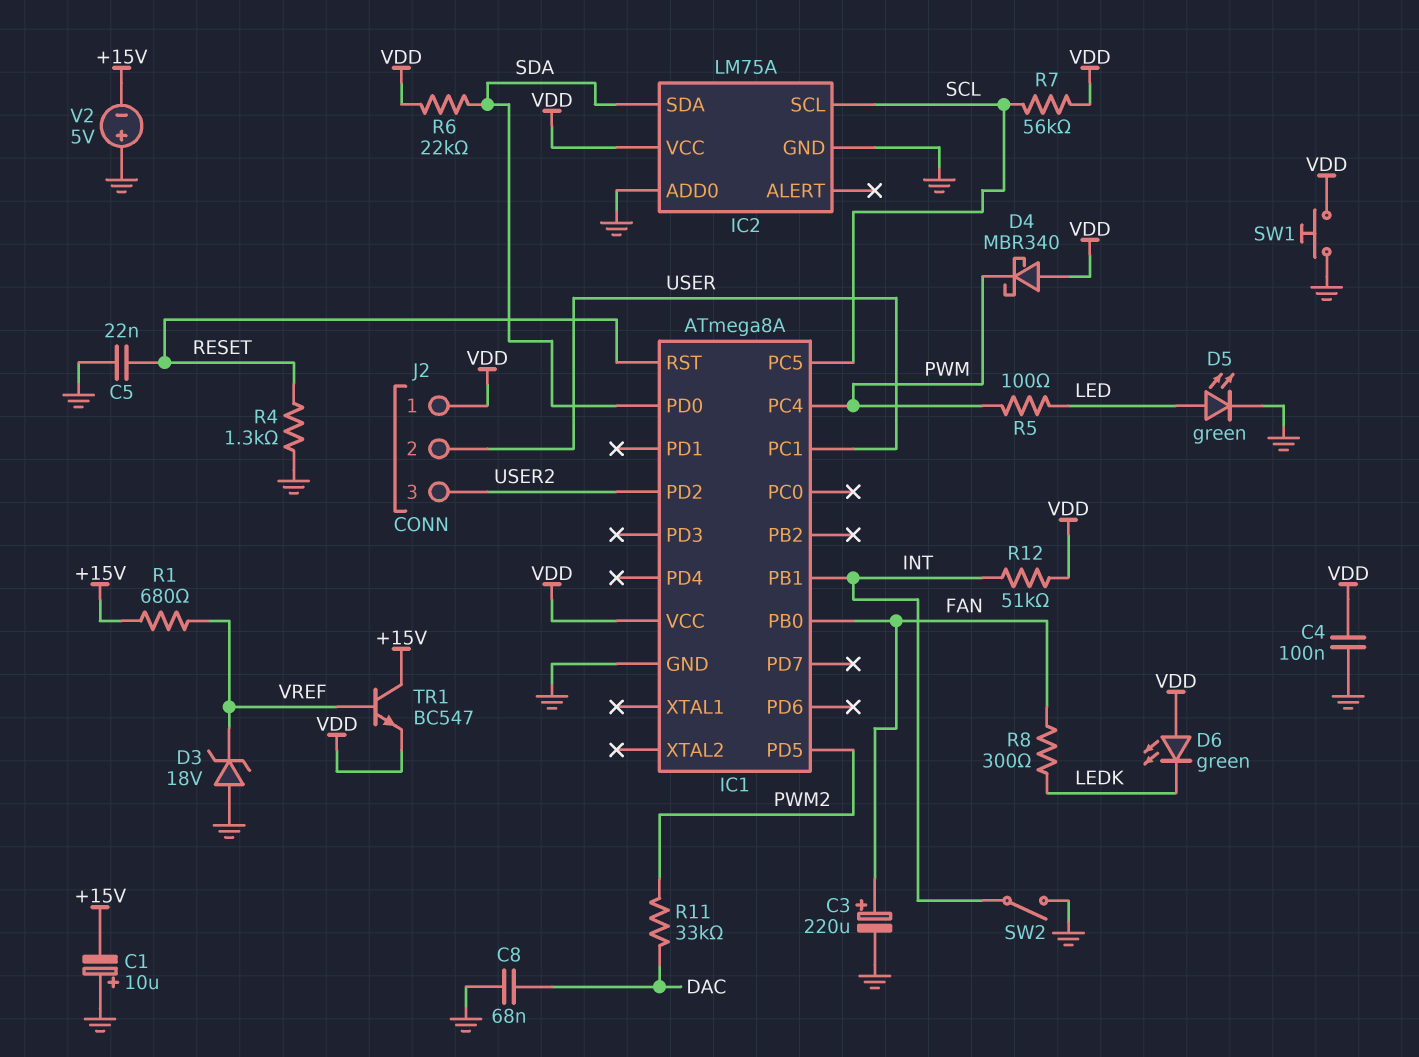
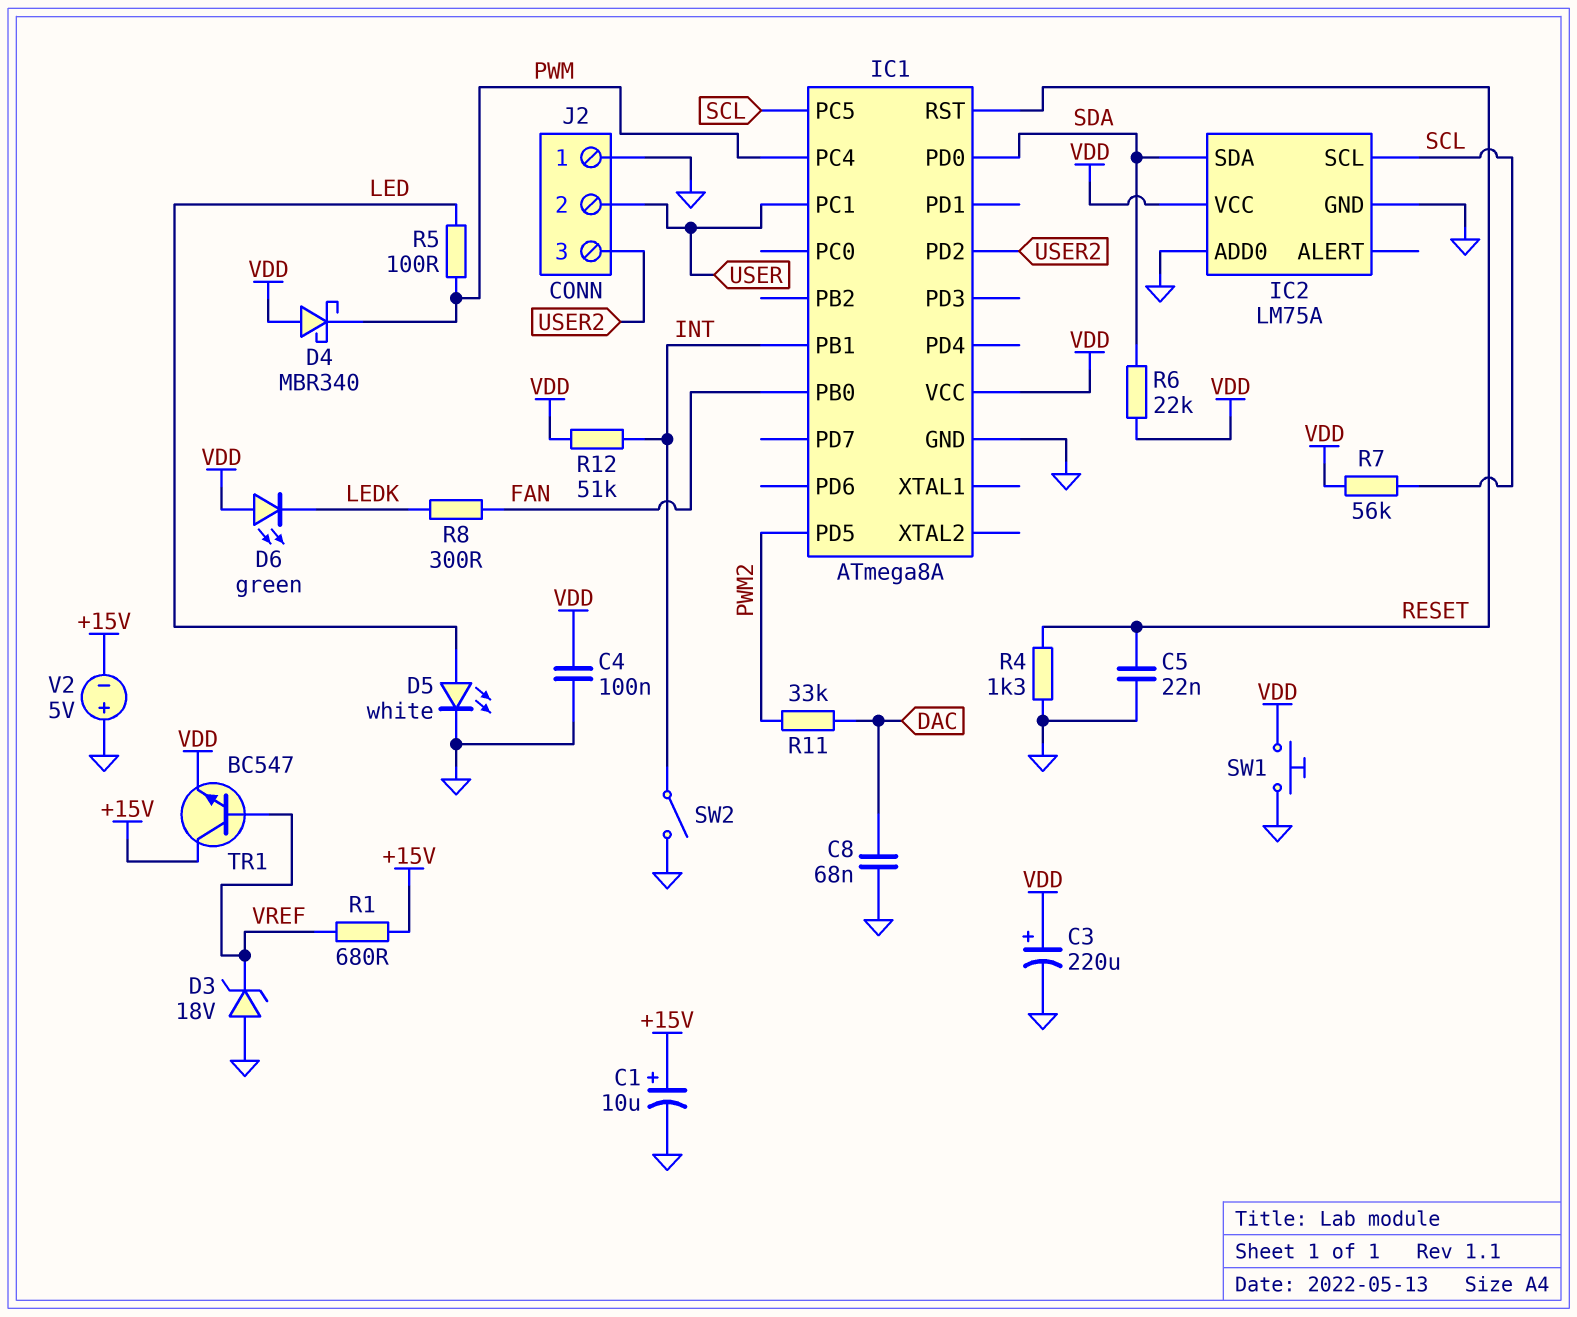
C1: 10uF (plus GND, minus +15V) -> 10uF (plus +15V, minus GND)
C3: 220uF (plus FAN, minus GND) -> 220uF (plus VDD, minus GND)
D5: LED green (A LED, K GND) -> LED white (A LED, K GND)
J2 pin 1: VDD -> GND

